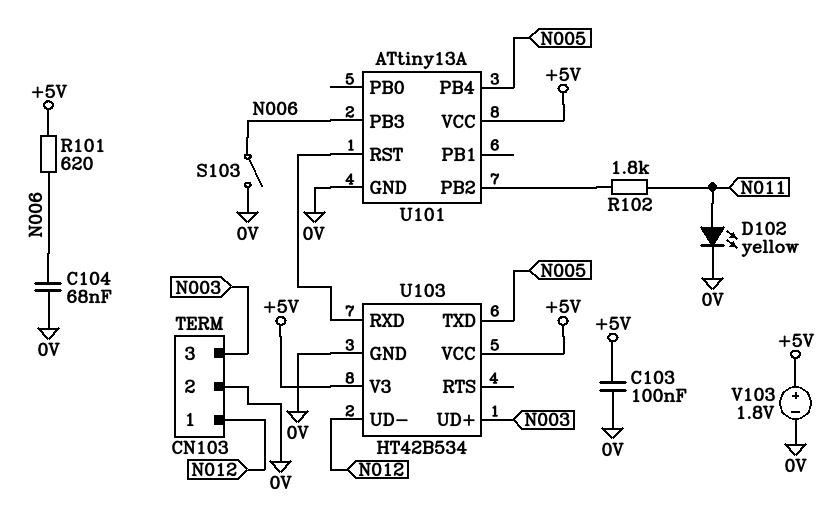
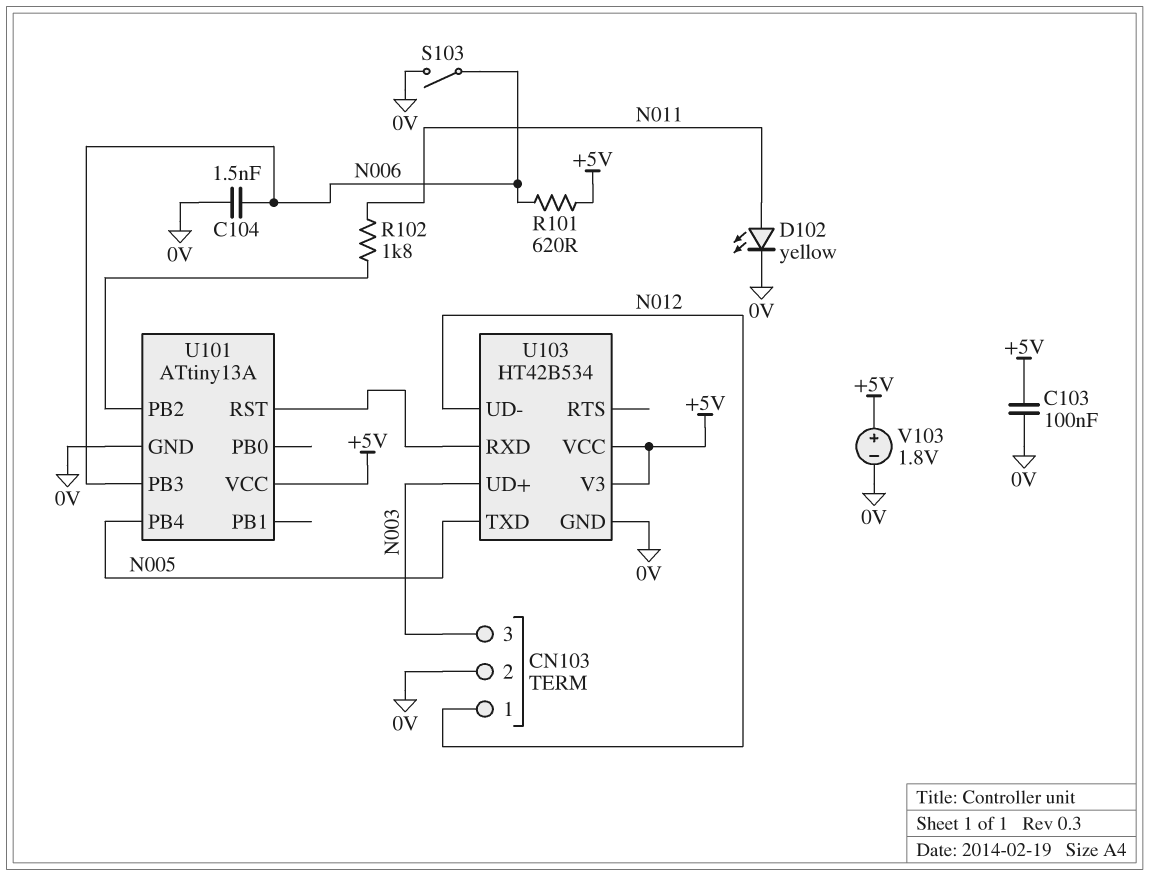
C104: 68nF (0V, N006) -> 1.5nF (0V, N006)

